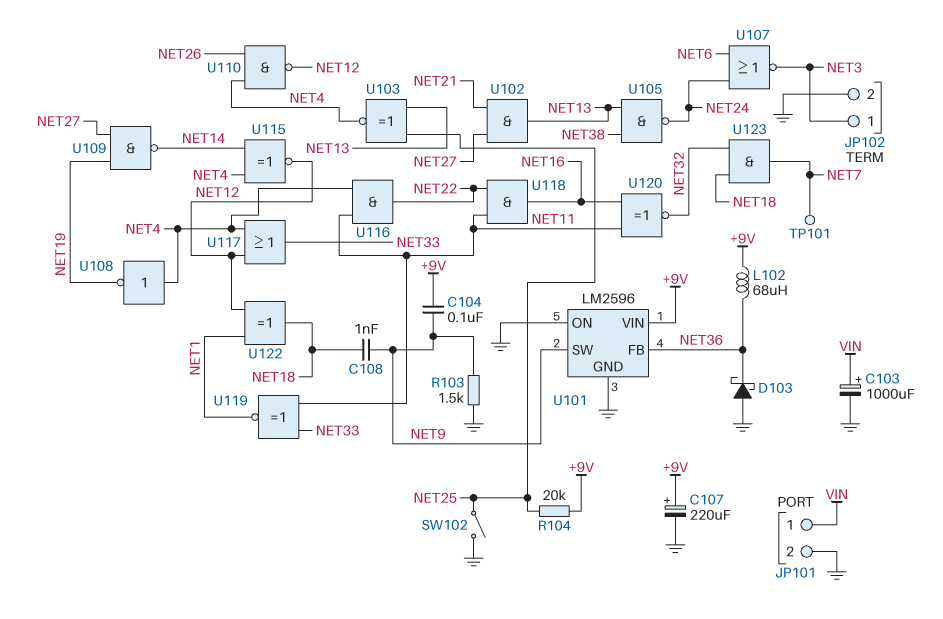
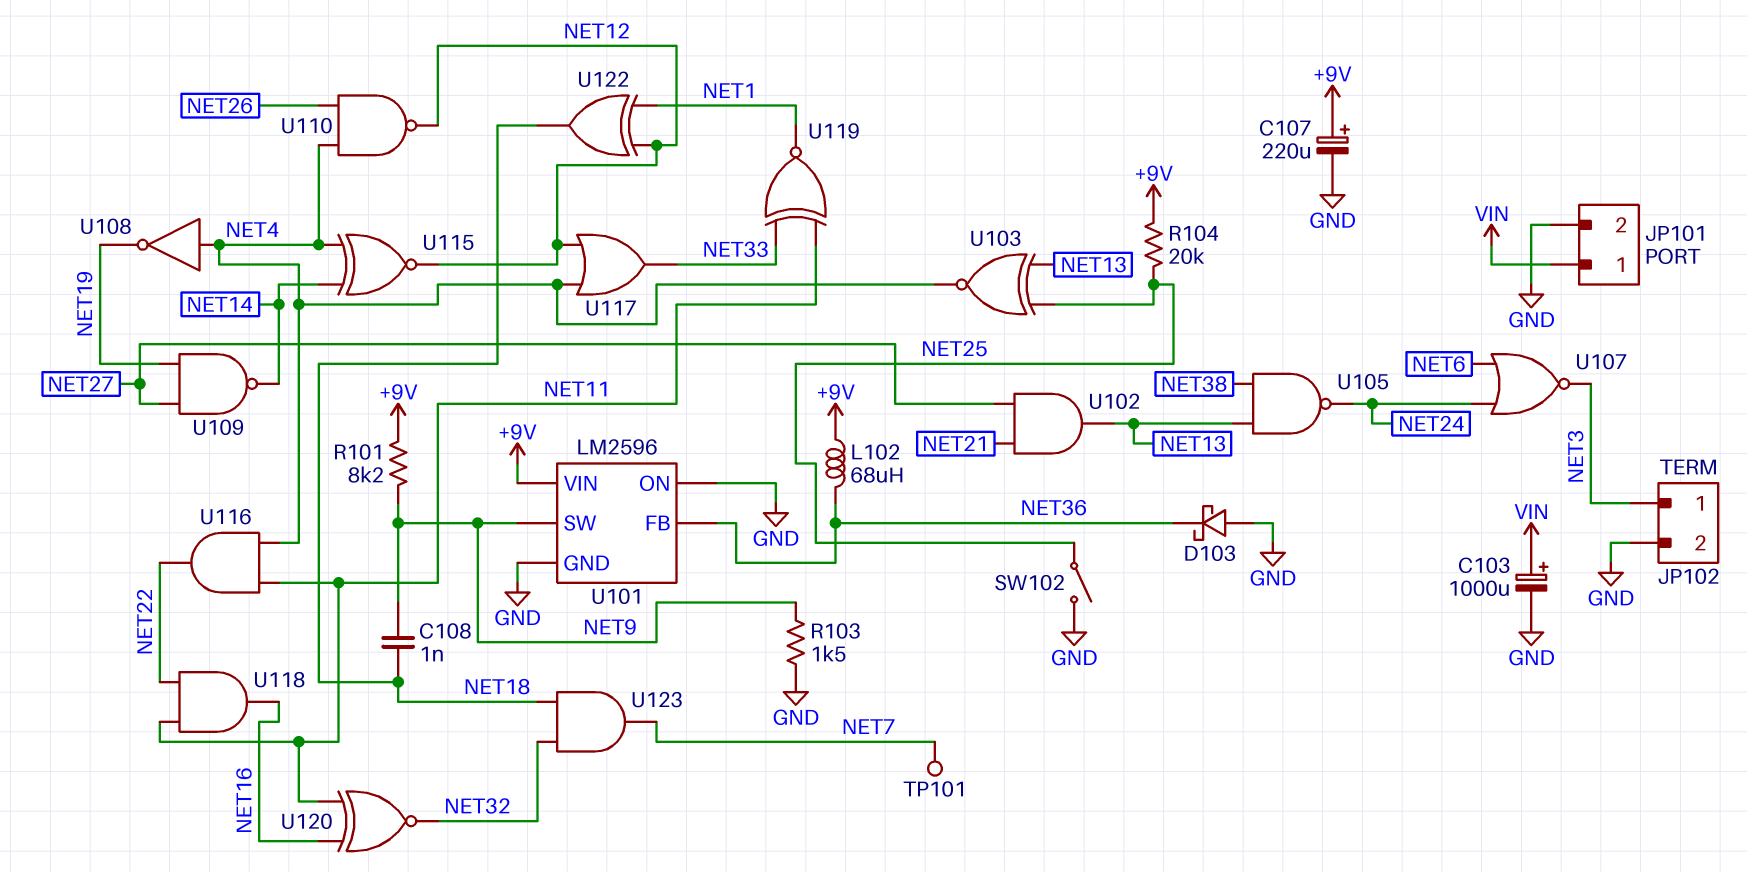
C104: 100nF (+9V, NET9) -> none
R101: none -> 8.2k (+9V, NET9)

